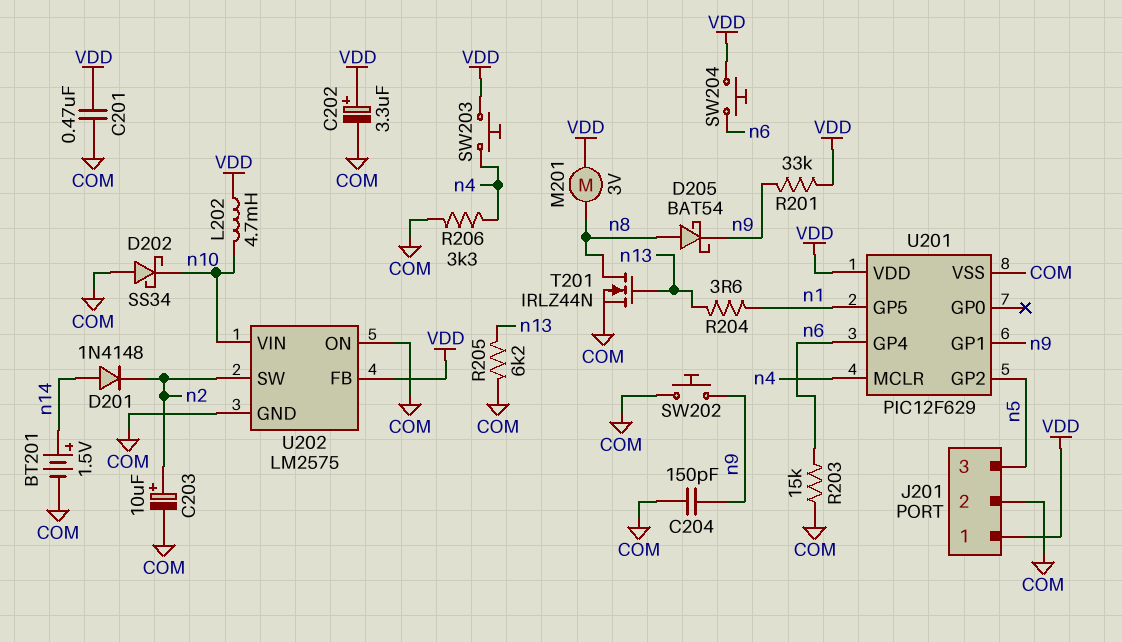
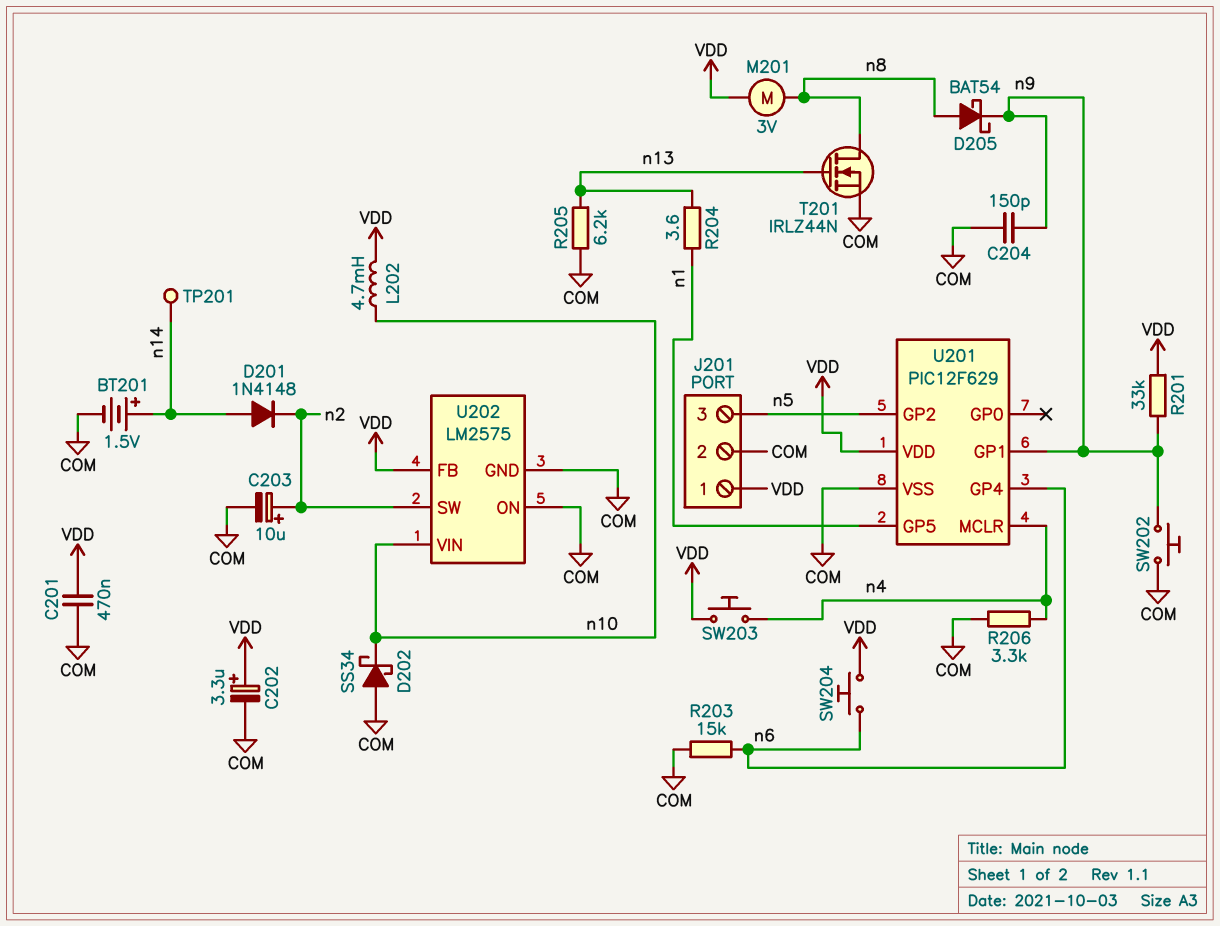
TP201: none -> test point (n14)

